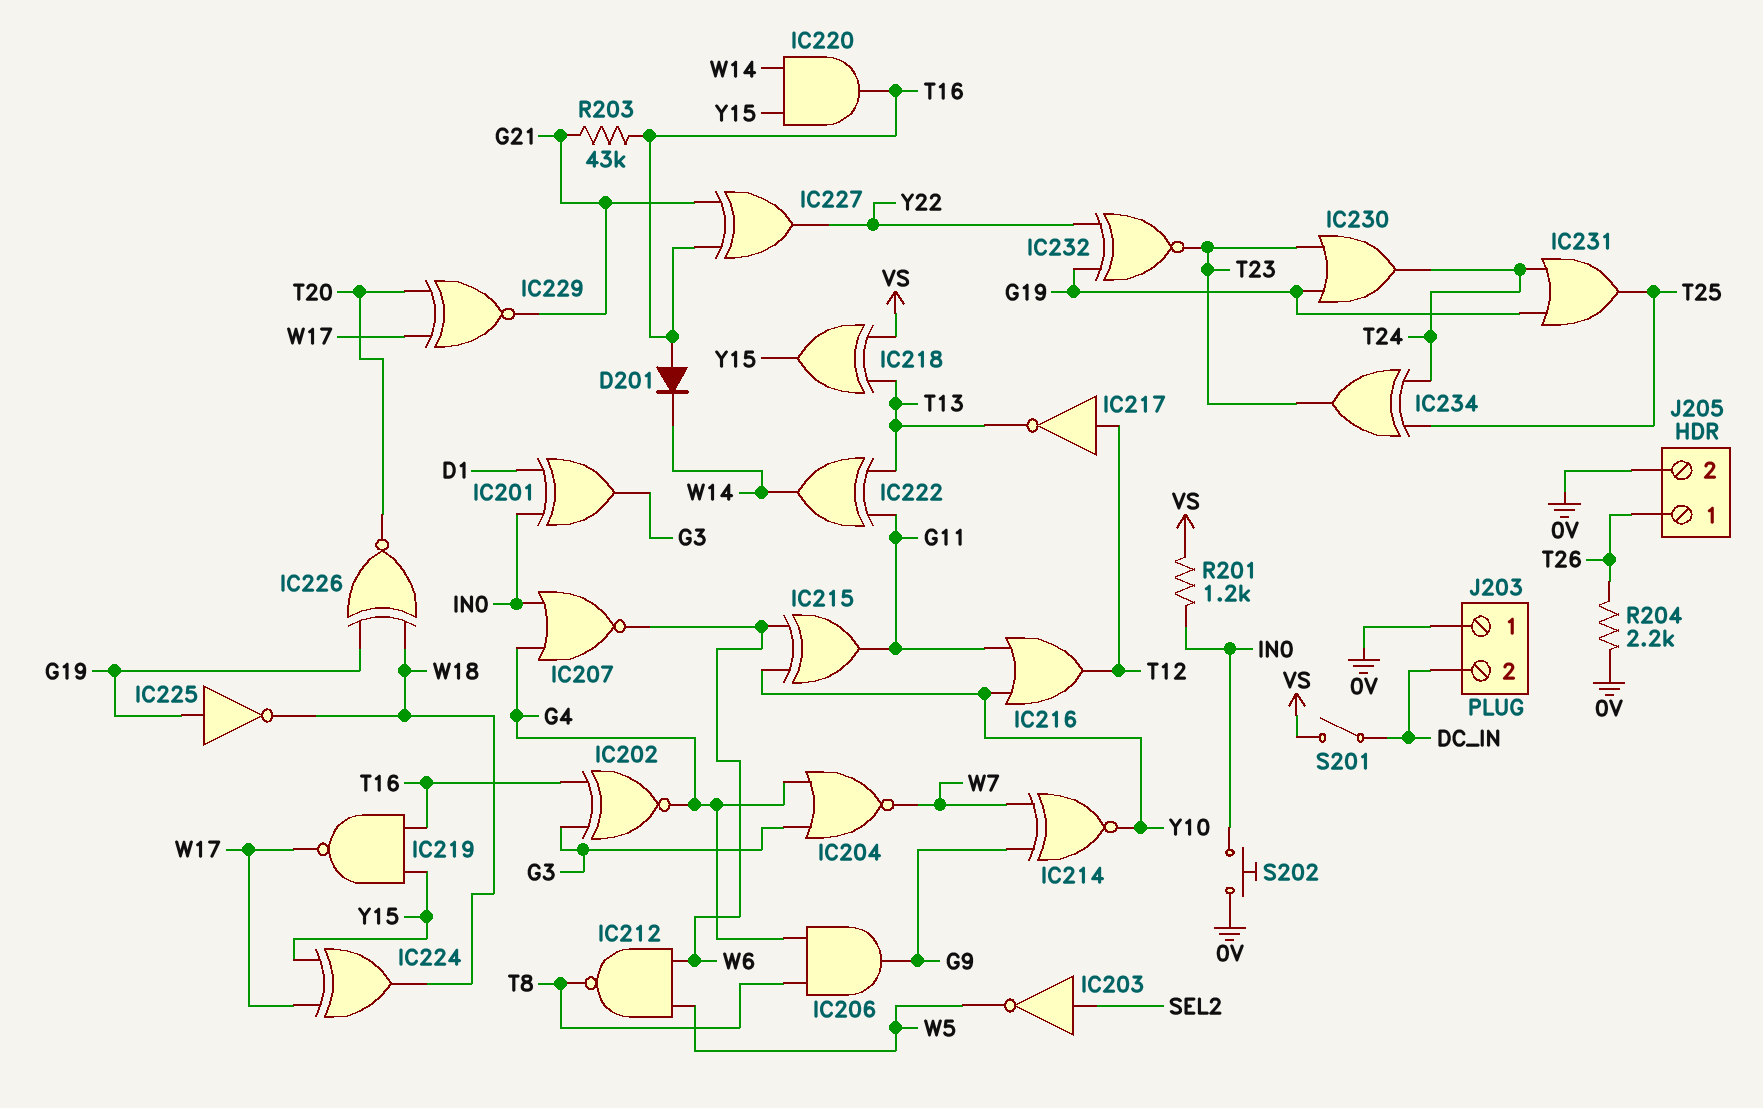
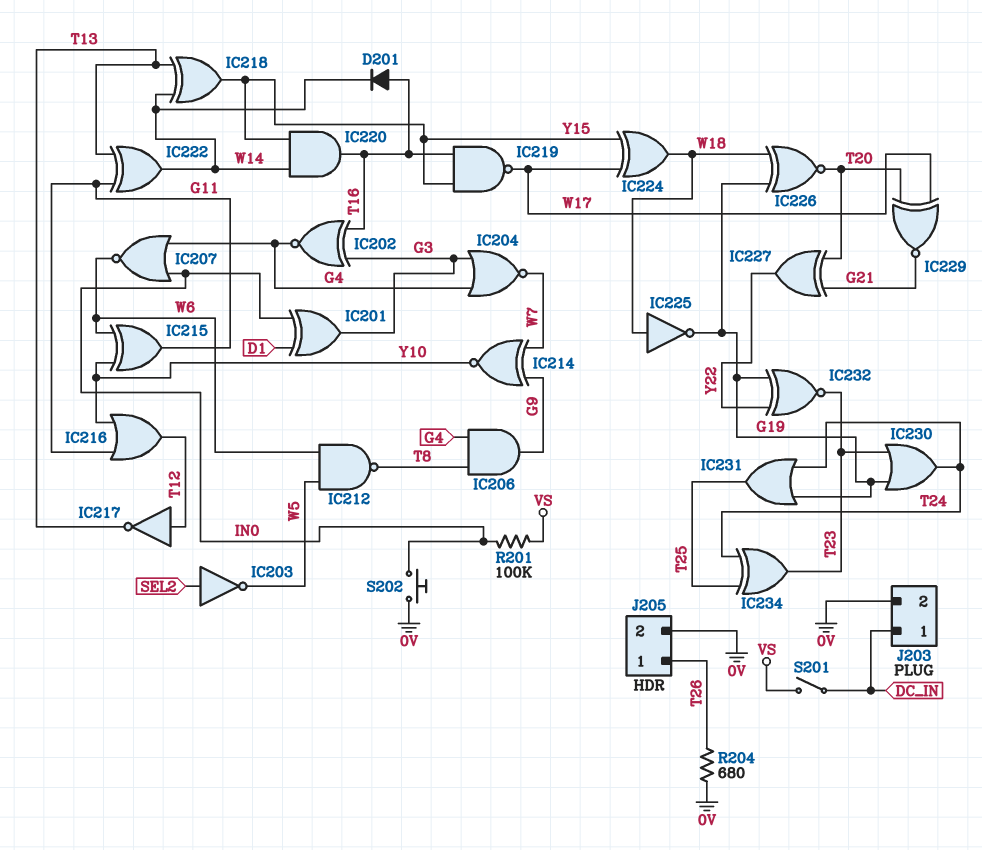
IC218: XOR (in T13, in VS, out Y15) -> XOR (in T13, in W14, out Y15)
IC225: NOT (in G19, out W18) -> NOT (in W18, out G19)
IC227: XOR (in G21, in T16, out Y22) -> XOR (in G21, in T20, out Y22)
J203 pin 1: 0V -> DC_IN
J203 pin 2: DC_IN -> 0V
R201: 1.2k (IN0, VS) -> 100k (IN0, VS)
R203: 43k (G21, T16) -> none
R204: 2.2k (0V, T26) -> 680 (0V, T26)

